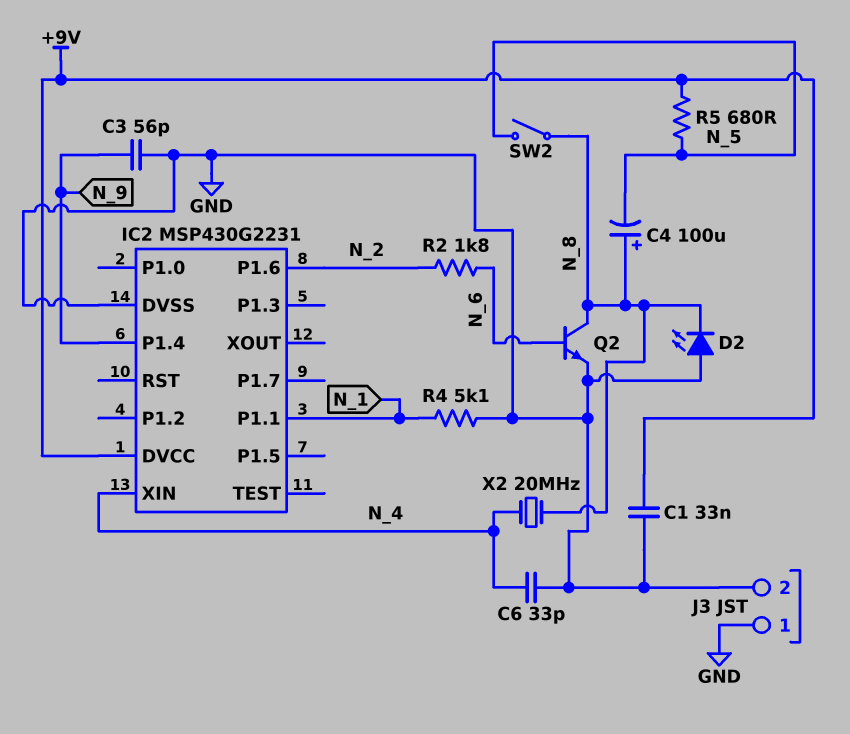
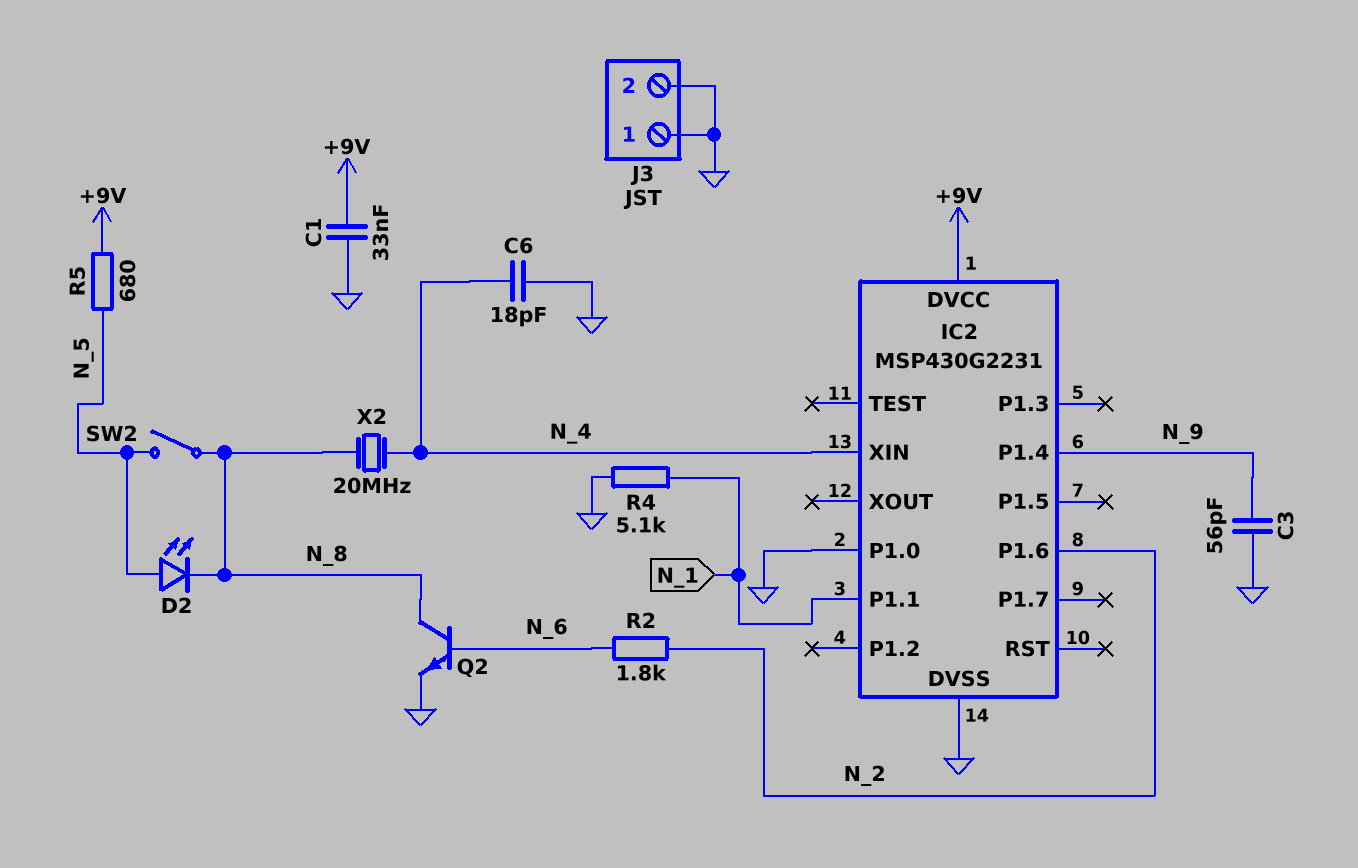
C4: 100uF (plus N_8, minus N_5) -> none
C6: 33pF (GND, N_4) -> 18pF (GND, N_4)
D2: LED (A GND, K N_8) -> LED (A N_5, K N_8)
IC2 pin P1.0: none -> GND

